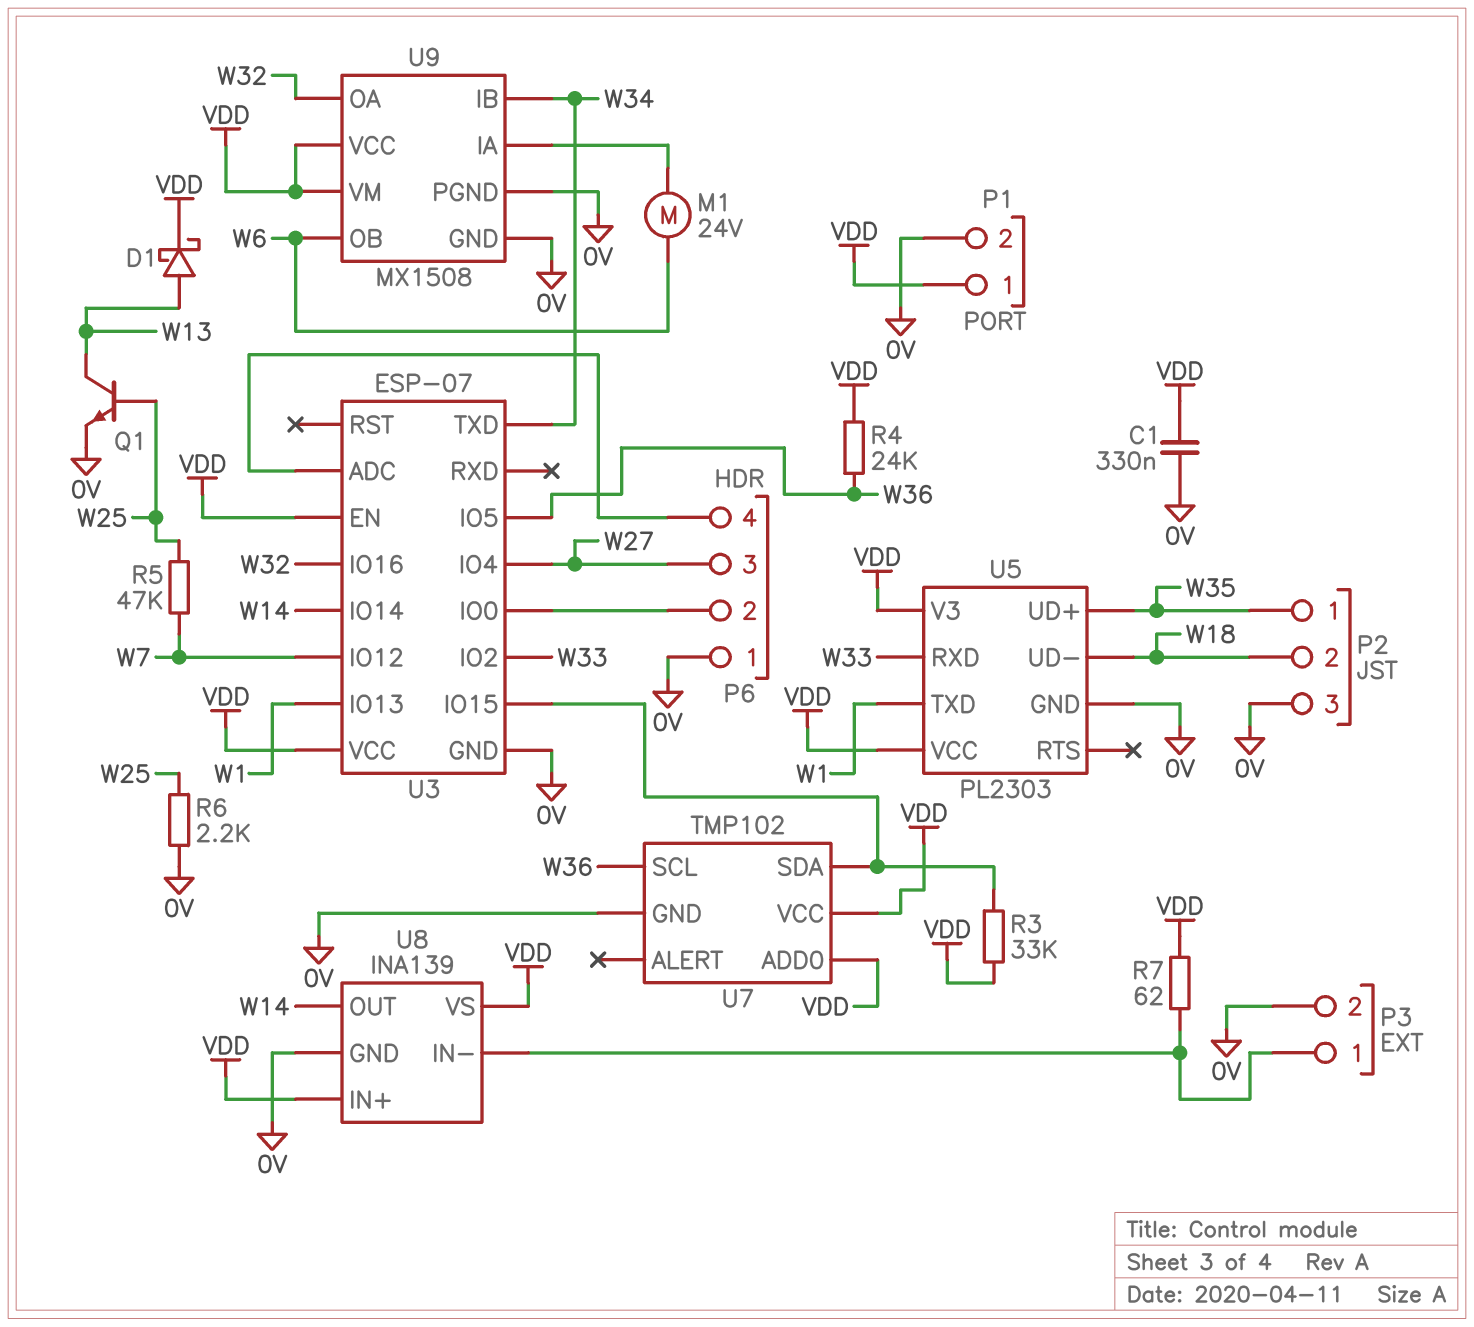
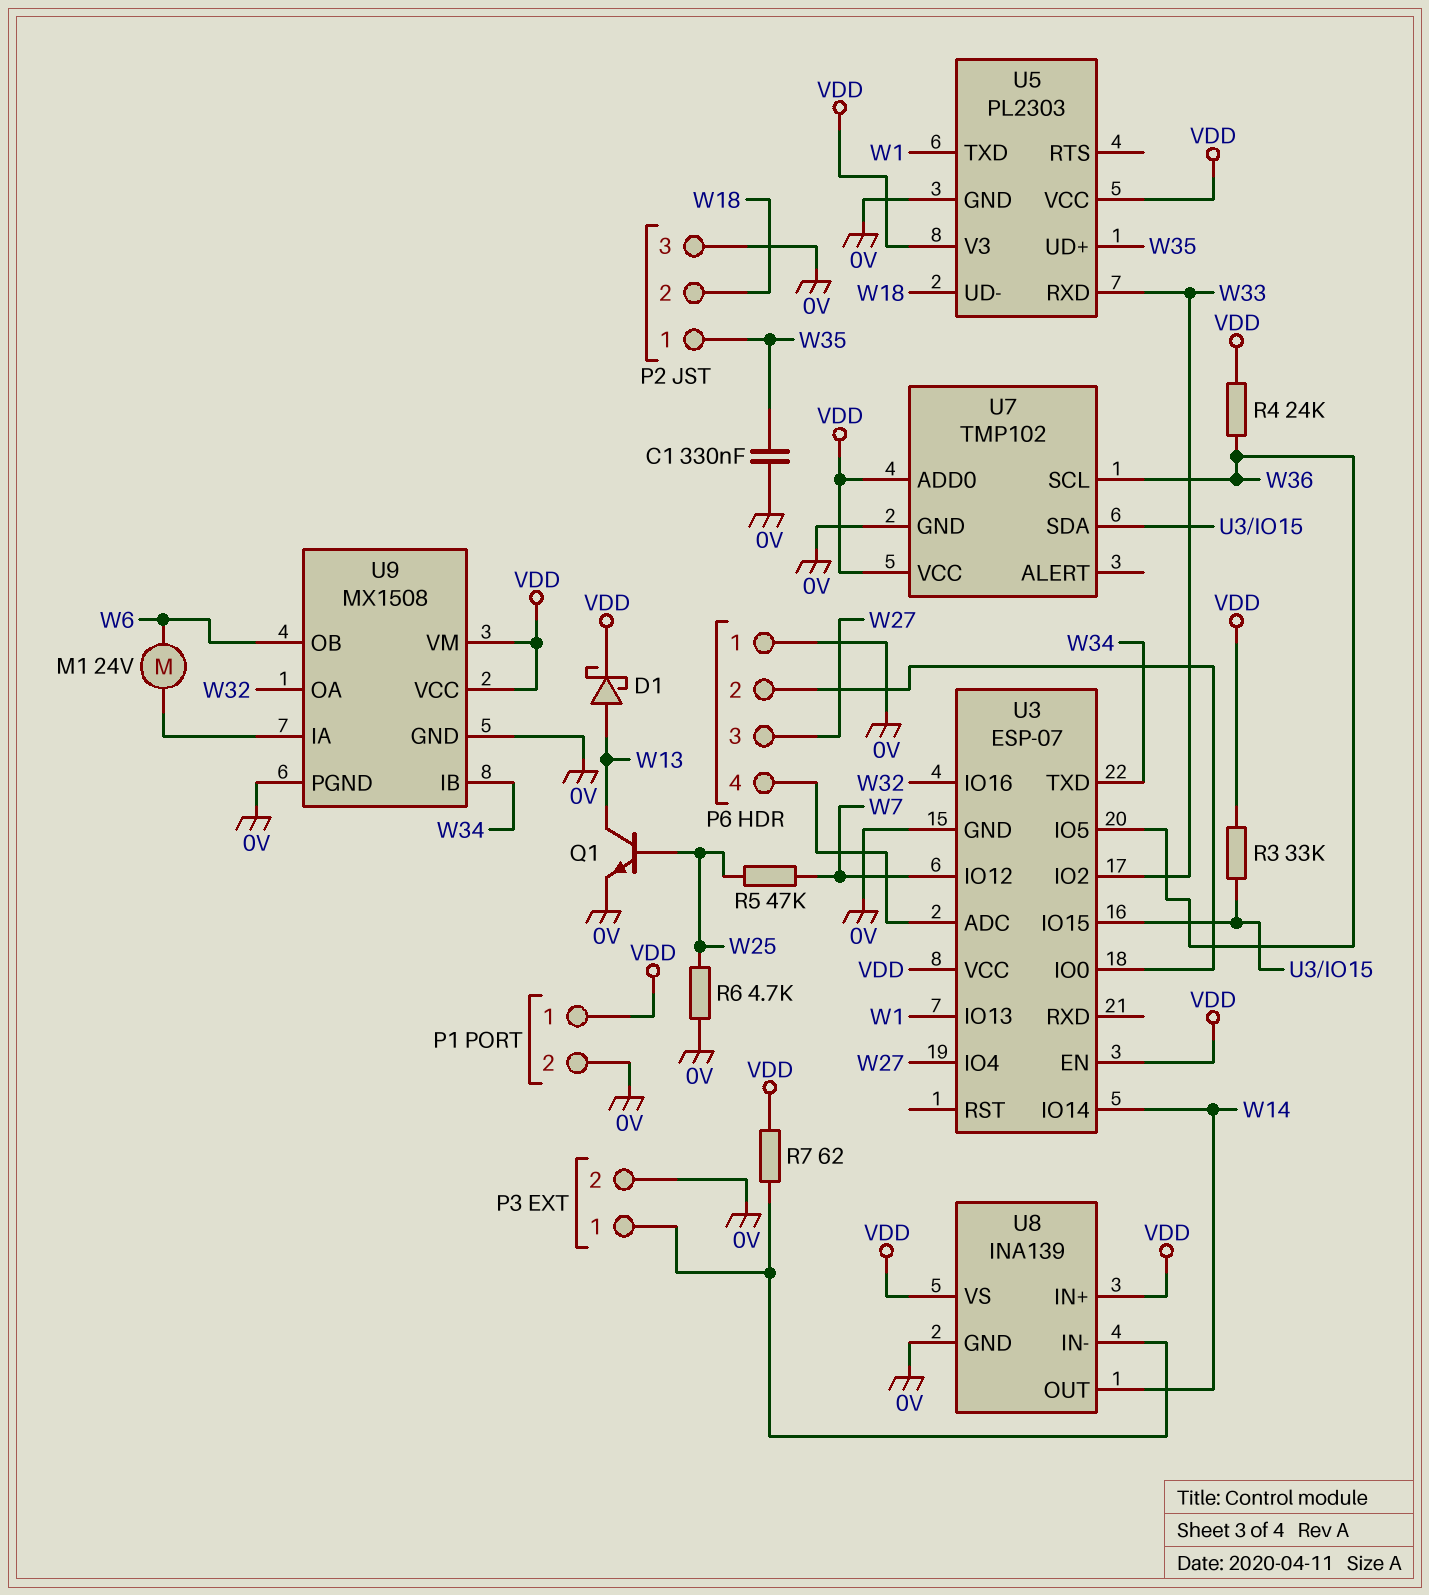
C1: 330nF (0V, VDD) -> 330nF (0V, W35)
R6: 2.2k (0V, W25) -> 4.7k (0V, W25)

